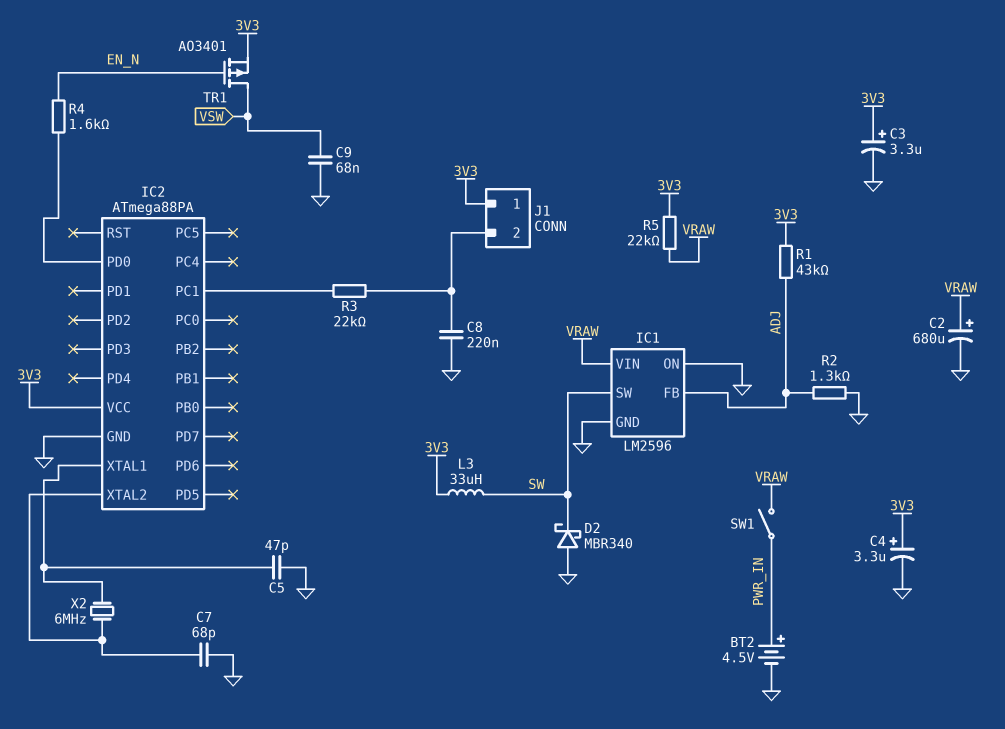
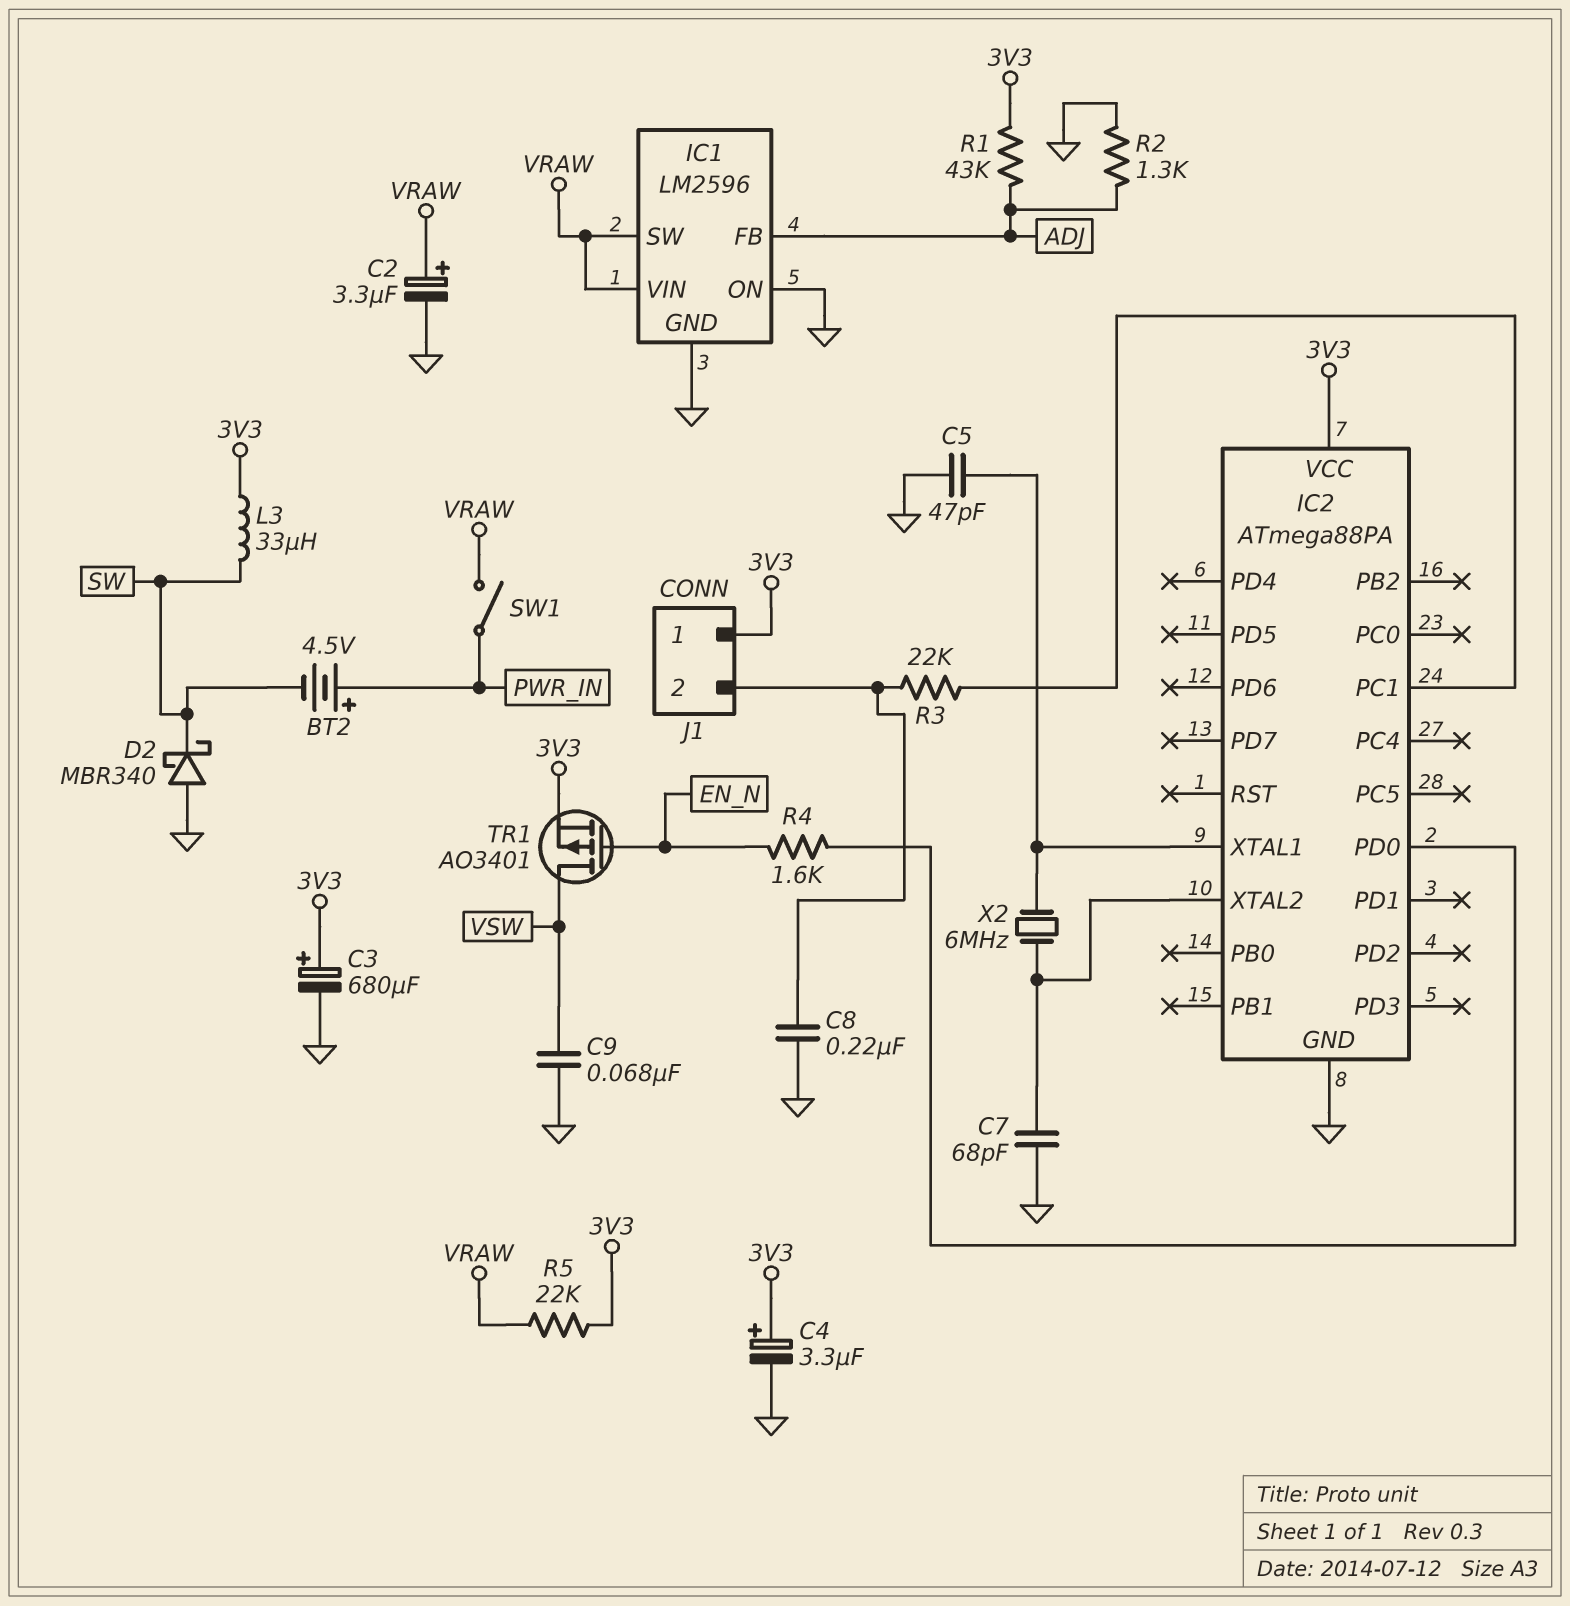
BT2: 4.5V (plus PWR_IN, minus GND) -> 4.5V (plus PWR_IN, minus SW)
C2: 680uF (plus VRAW, minus GND) -> 3.3uF (plus VRAW, minus GND)
C3: 3.3uF (plus 3V3, minus GND) -> 680uF (plus 3V3, minus GND)
IC1 pin SW: SW -> VRAW

